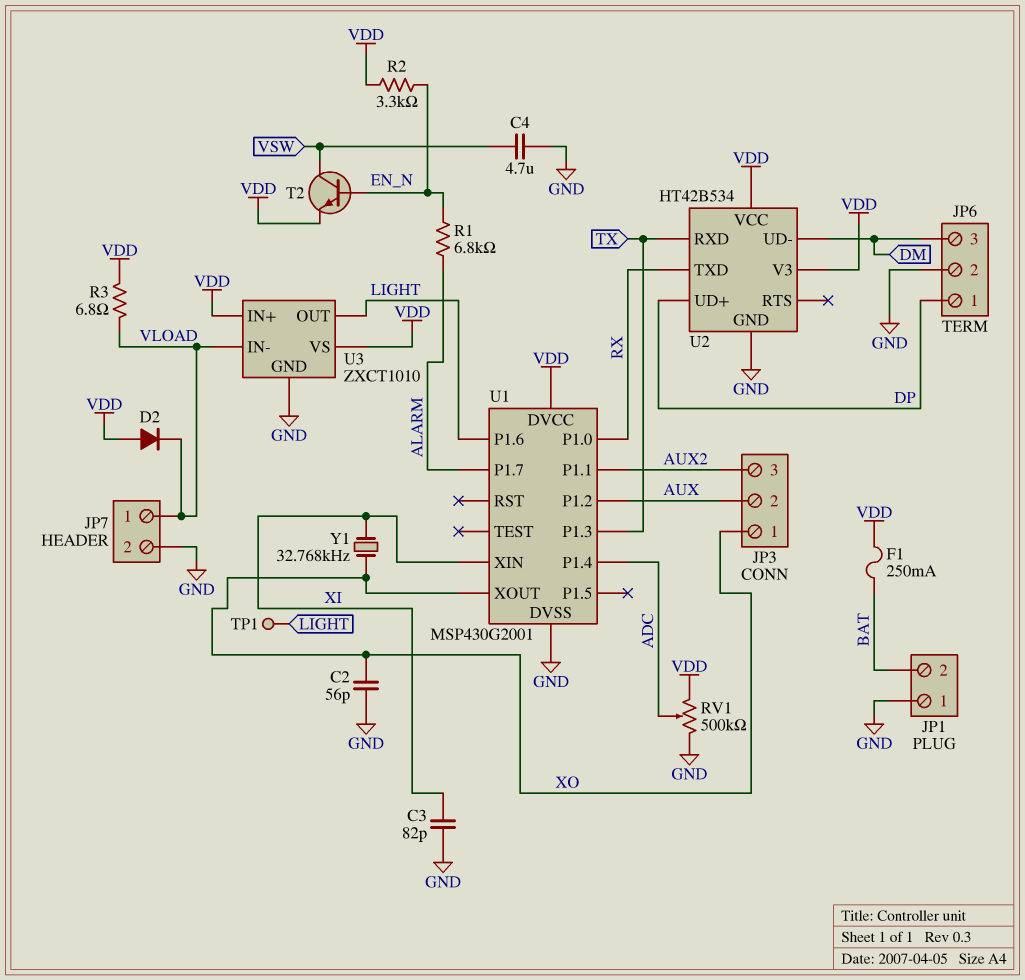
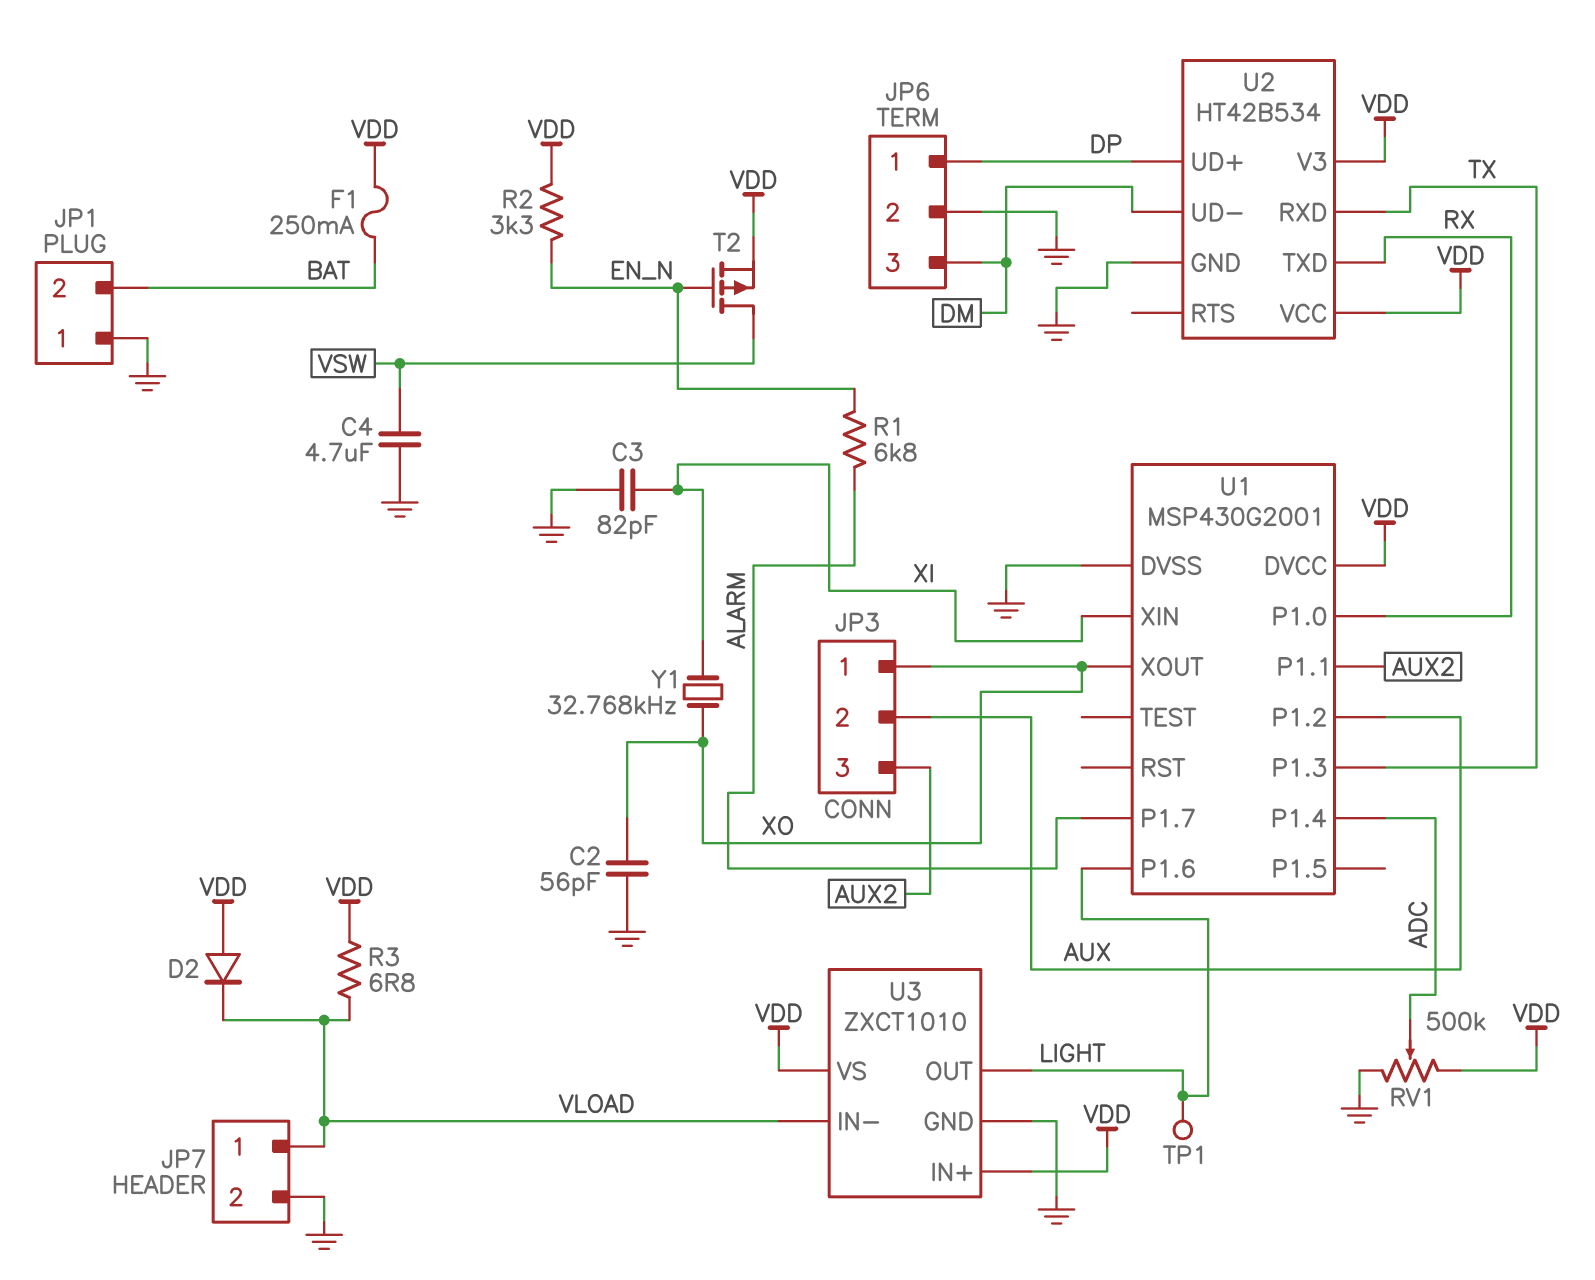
T2: NPN (B EN_N, C VSW, E VDD) -> PMOS (G EN_N, D VSW, S VDD)

